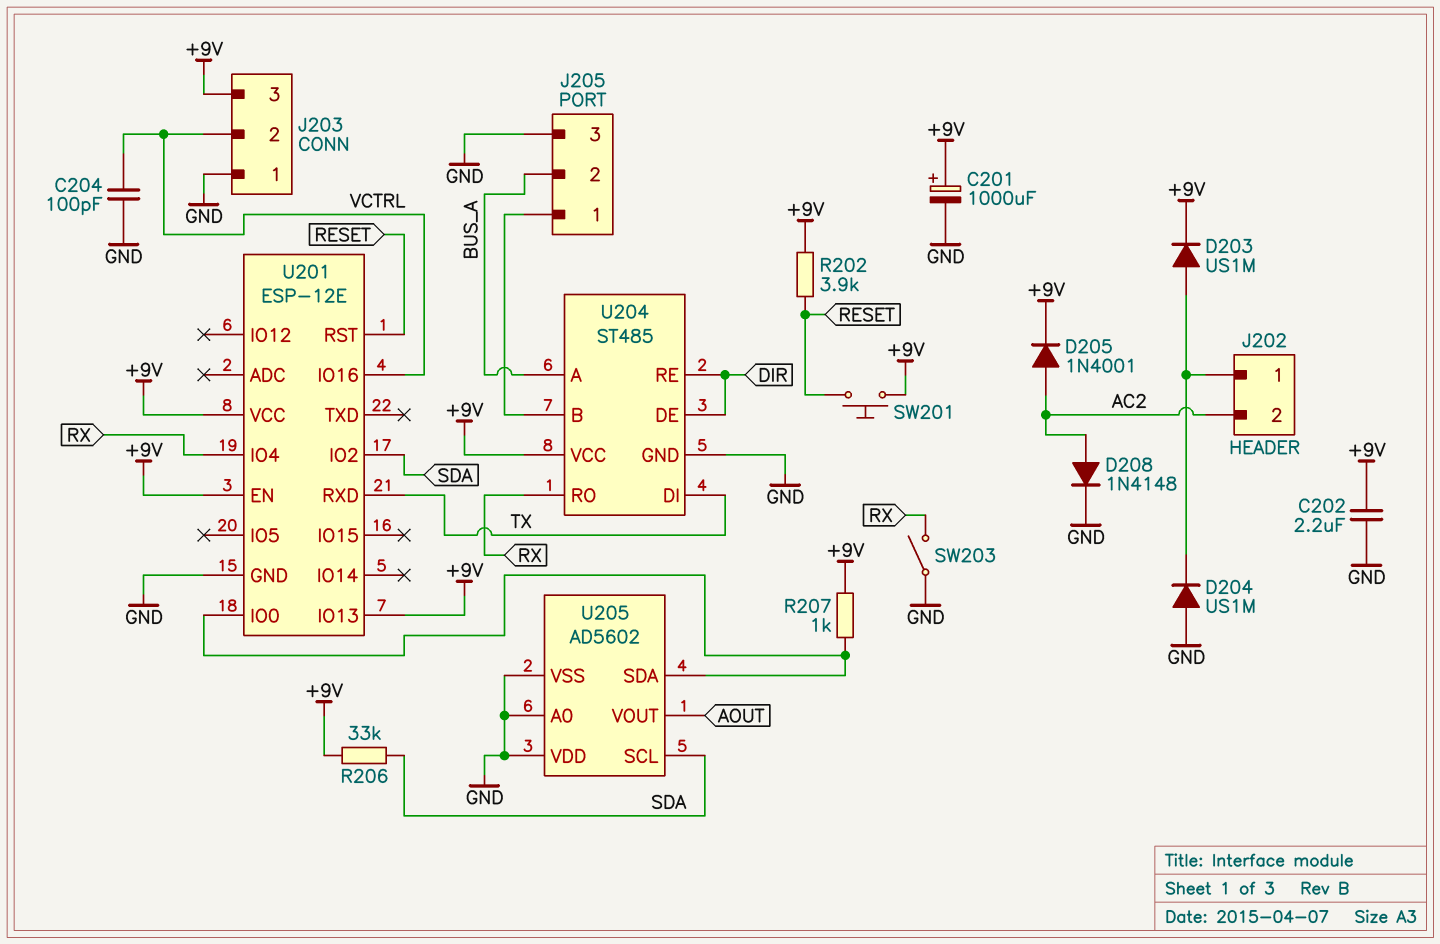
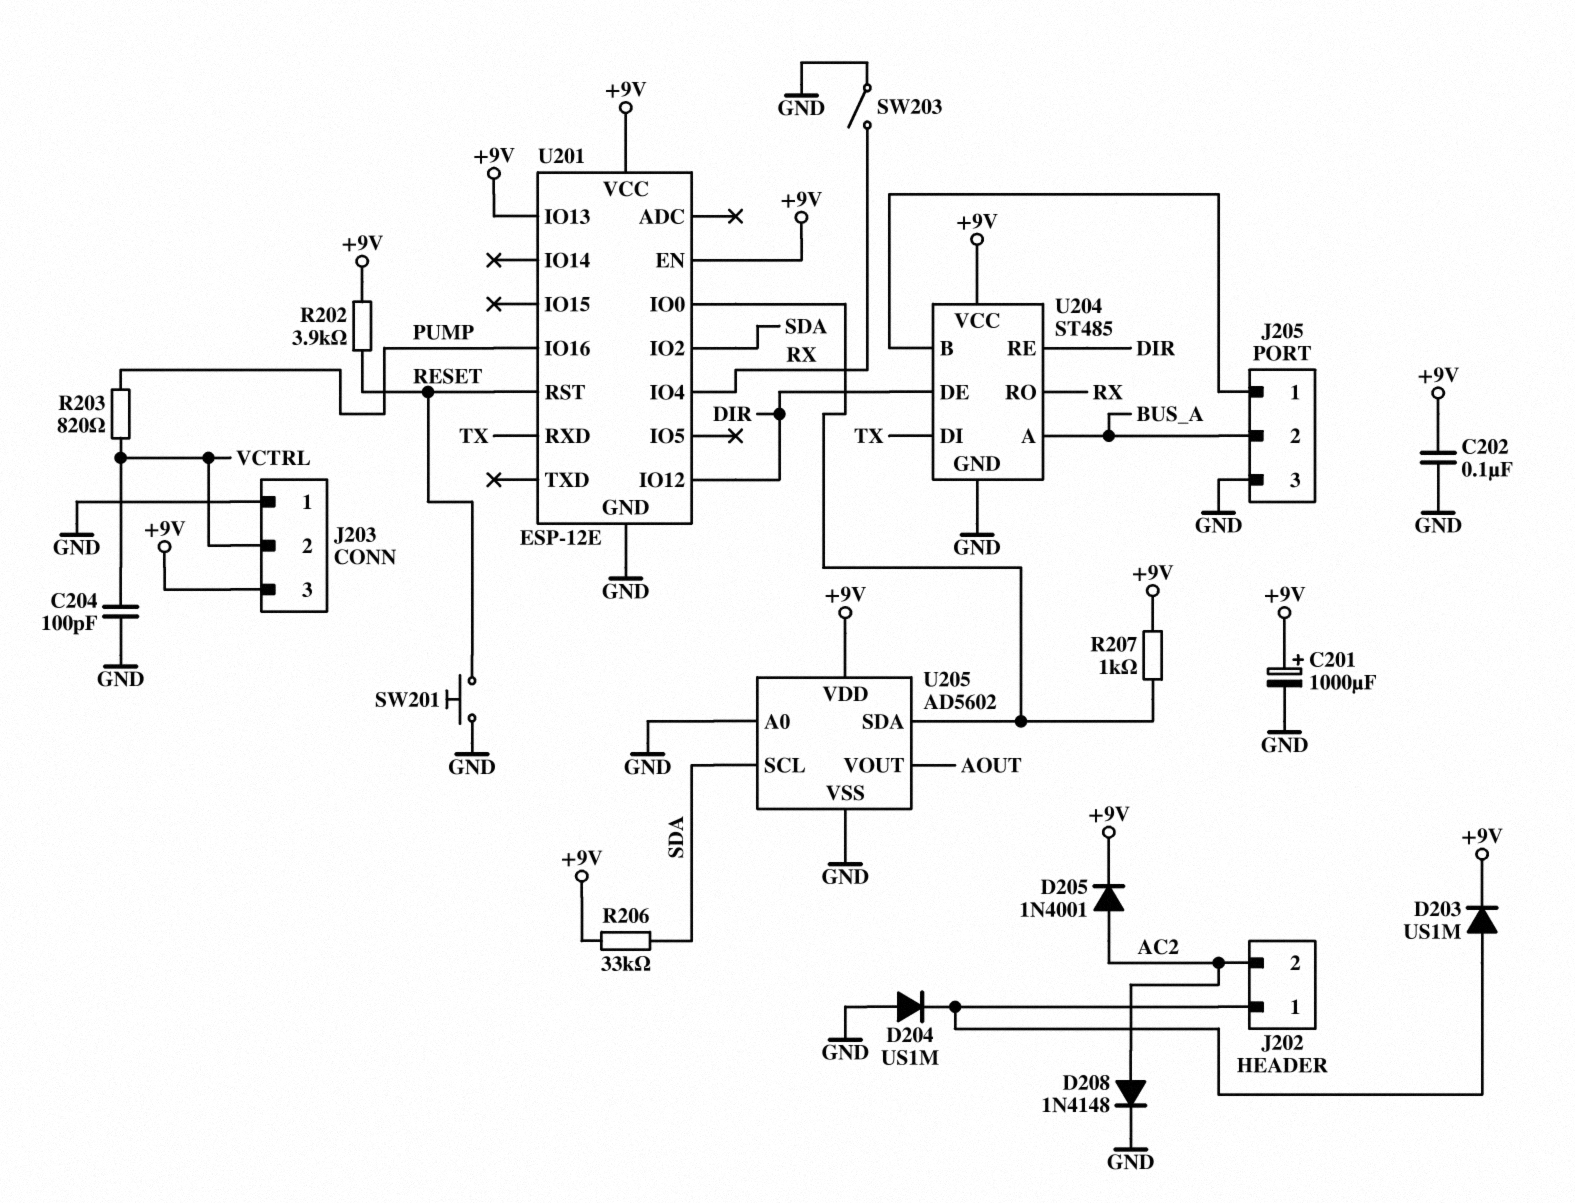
C202: 2.2uF (+9V, GND) -> 100nF (+9V, GND)
R203: none -> 820 (PUMP, VCTRL)
SW201: button (+9V, RESET) -> button (GND, RESET)
U201 pin IO12: none -> DIR
U201 pin IO16: VCTRL -> PUMP
U205 pin VDD: GND -> +9V

